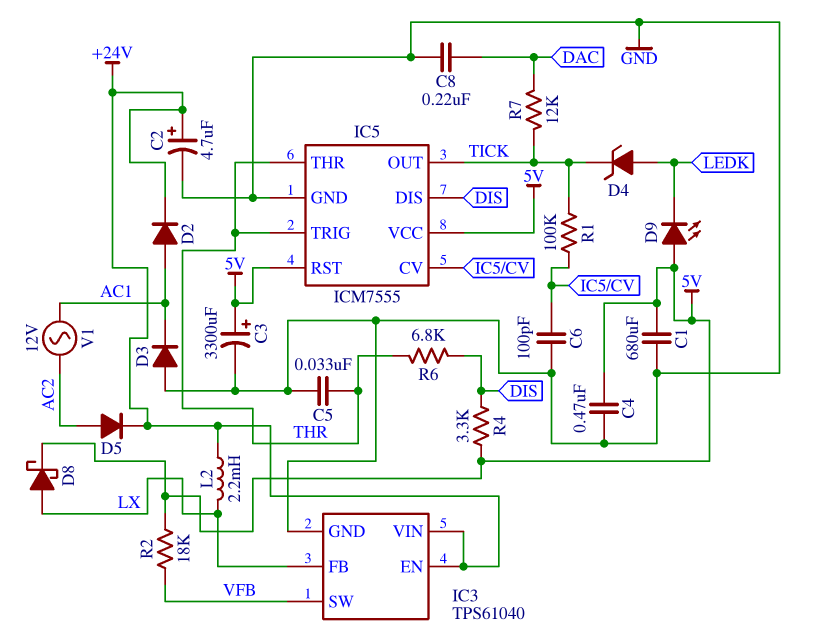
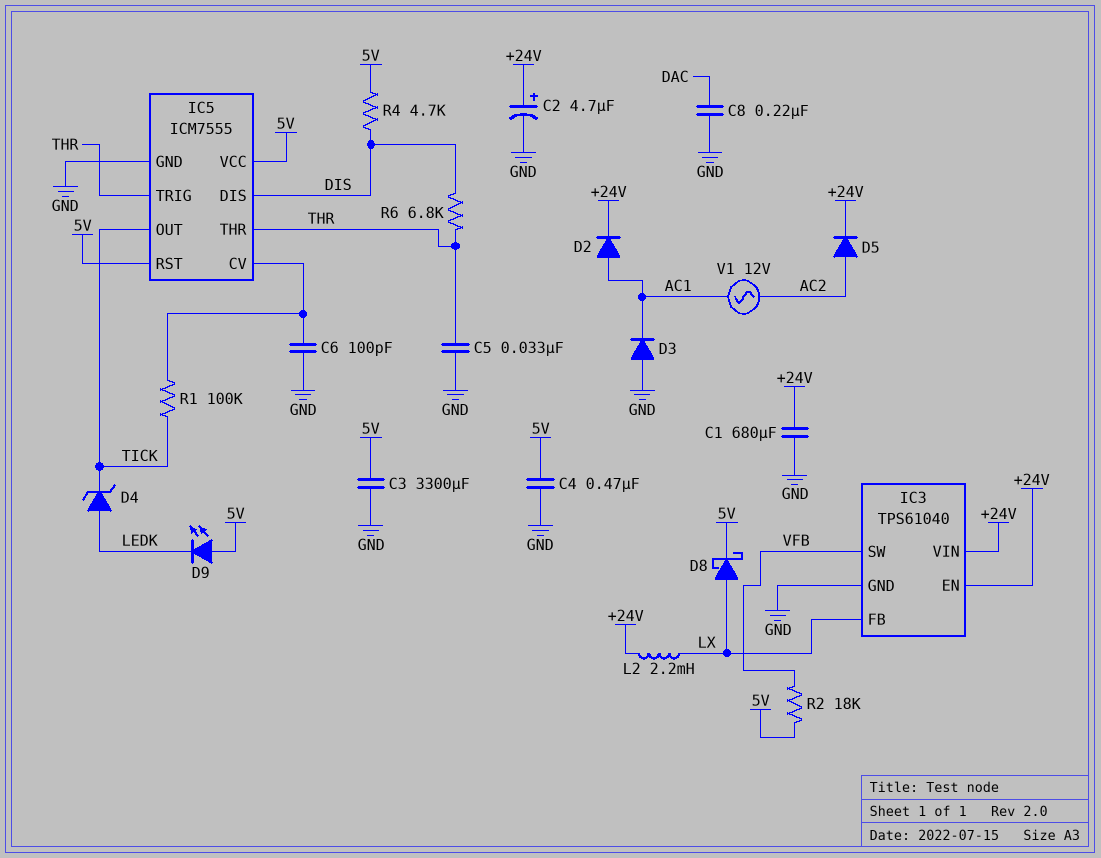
C1: 680uF (5V, GND) -> 680uF (+24V, GND)
C3: 3300uF (plus 5V, minus GND) -> 3300uF (5V, GND)
R4: 3.3k (5V, DIS) -> 4.7k (5V, DIS)
R7: 12k (DAC, TICK) -> none

